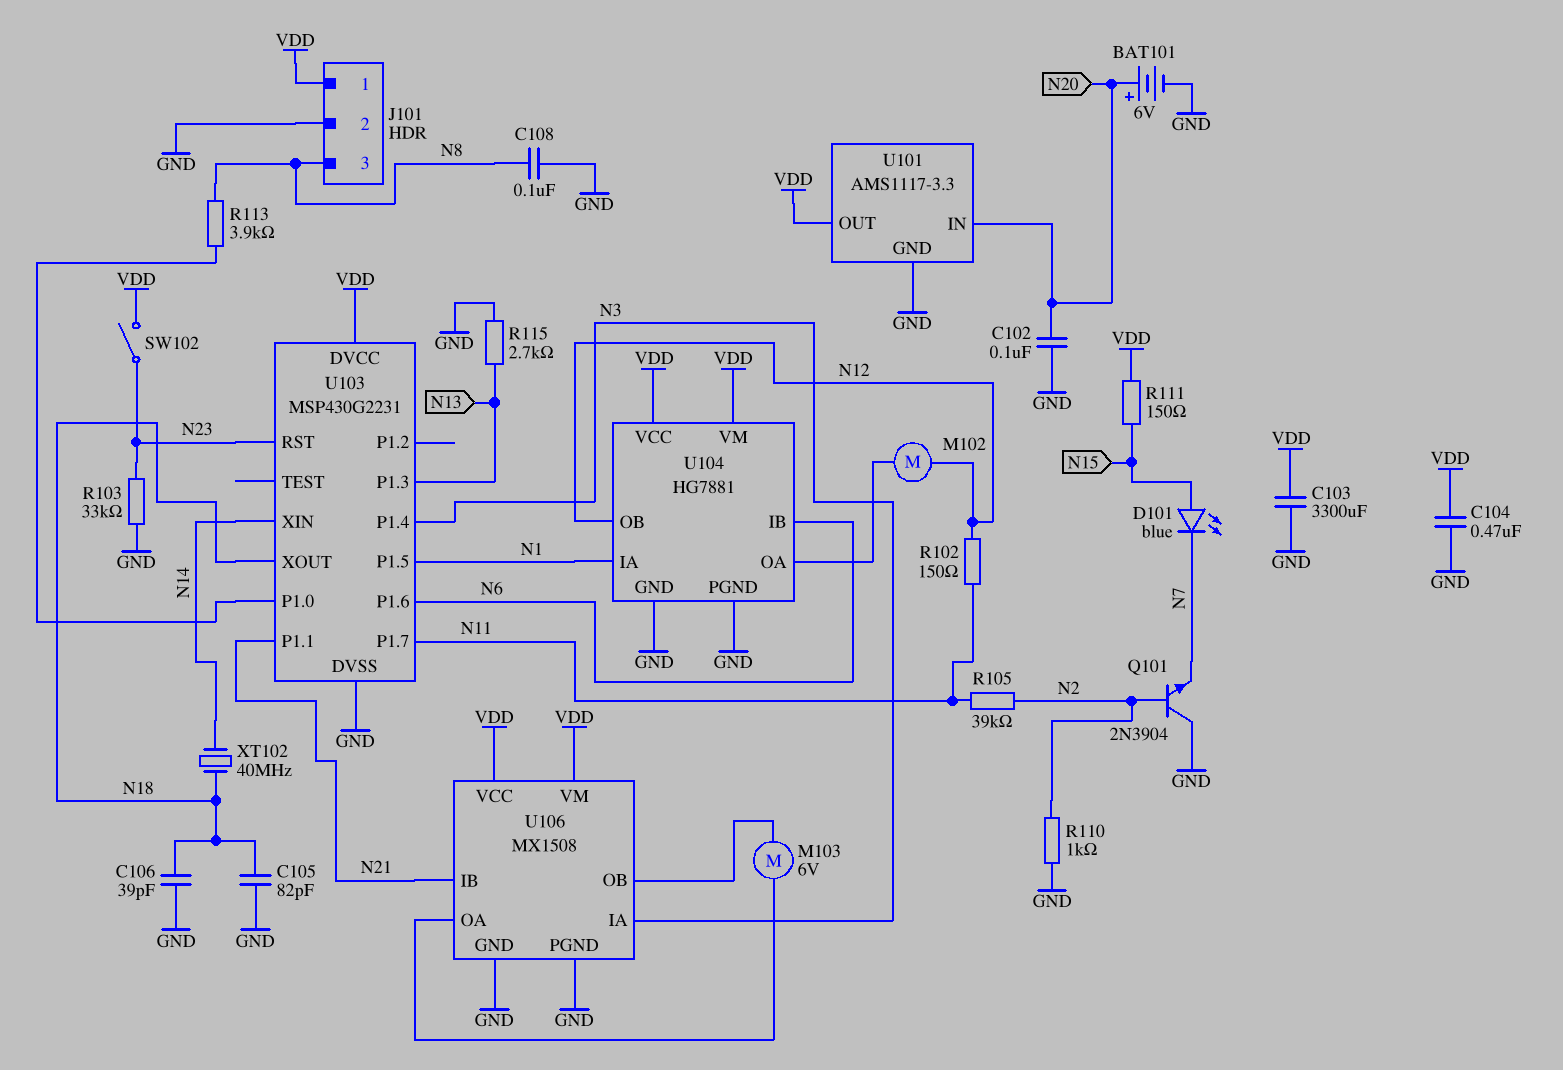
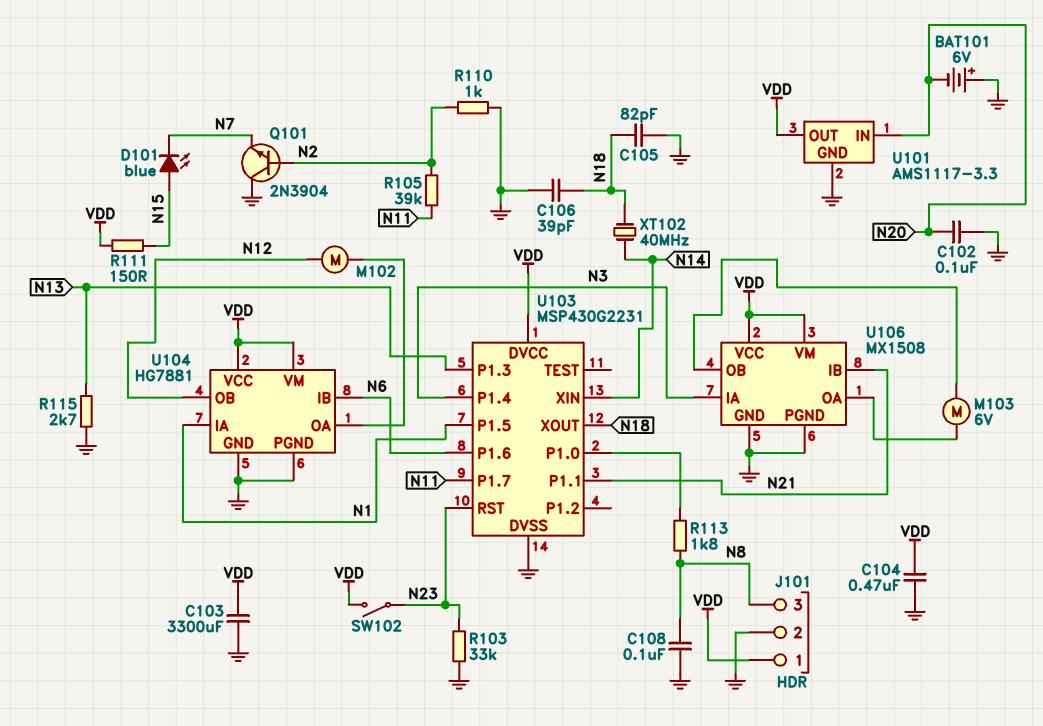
BAT101: 6V (plus N20, minus GND) -> 6V (plus GND, minus N20)
R102: 150 (N11, N12) -> none
R113: 3.9k (N8, U103/P1.0) -> 1.8k (N8, U103/P1.0)

